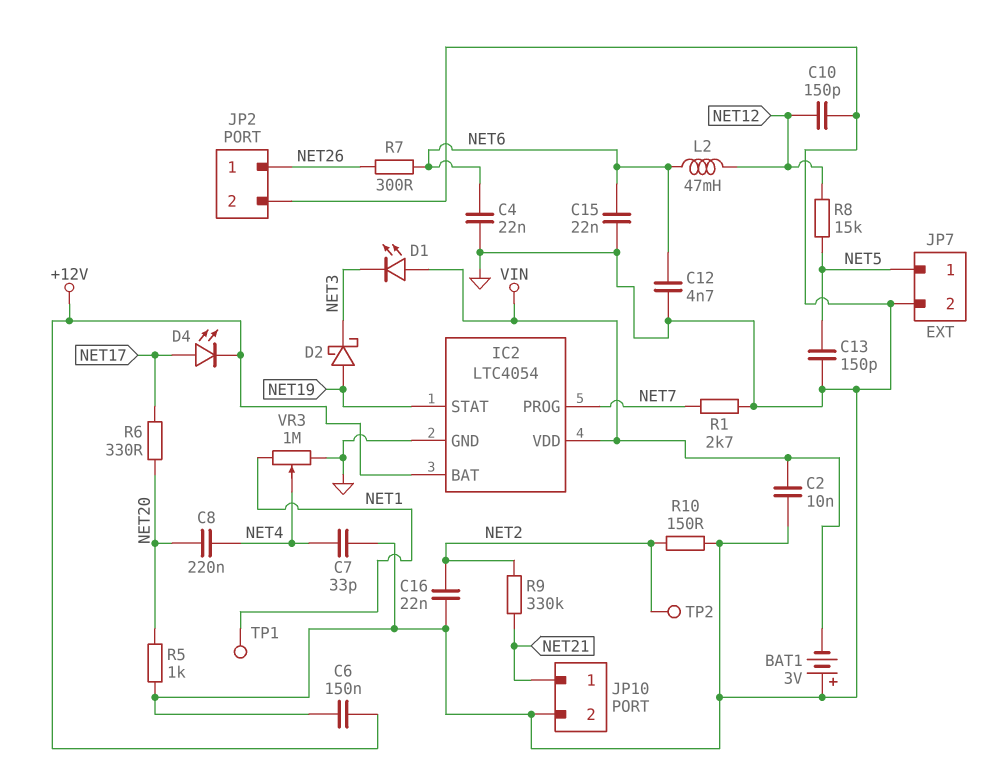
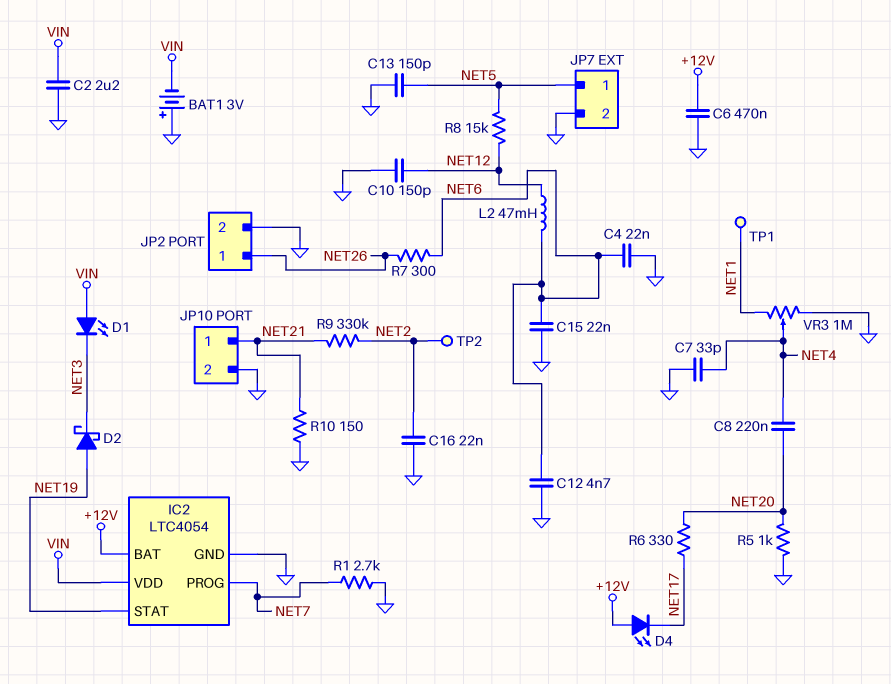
C2: 10nF (GND, VIN) -> 2.2uF (GND, VIN)
C6: 150nF (+12V, GND) -> 470nF (+12V, GND)
D4: LED (A NET17, K +12V) -> LED (A +12V, K NET17)
R10: 150 (GND, NET2) -> 150 (GND, NET21)

